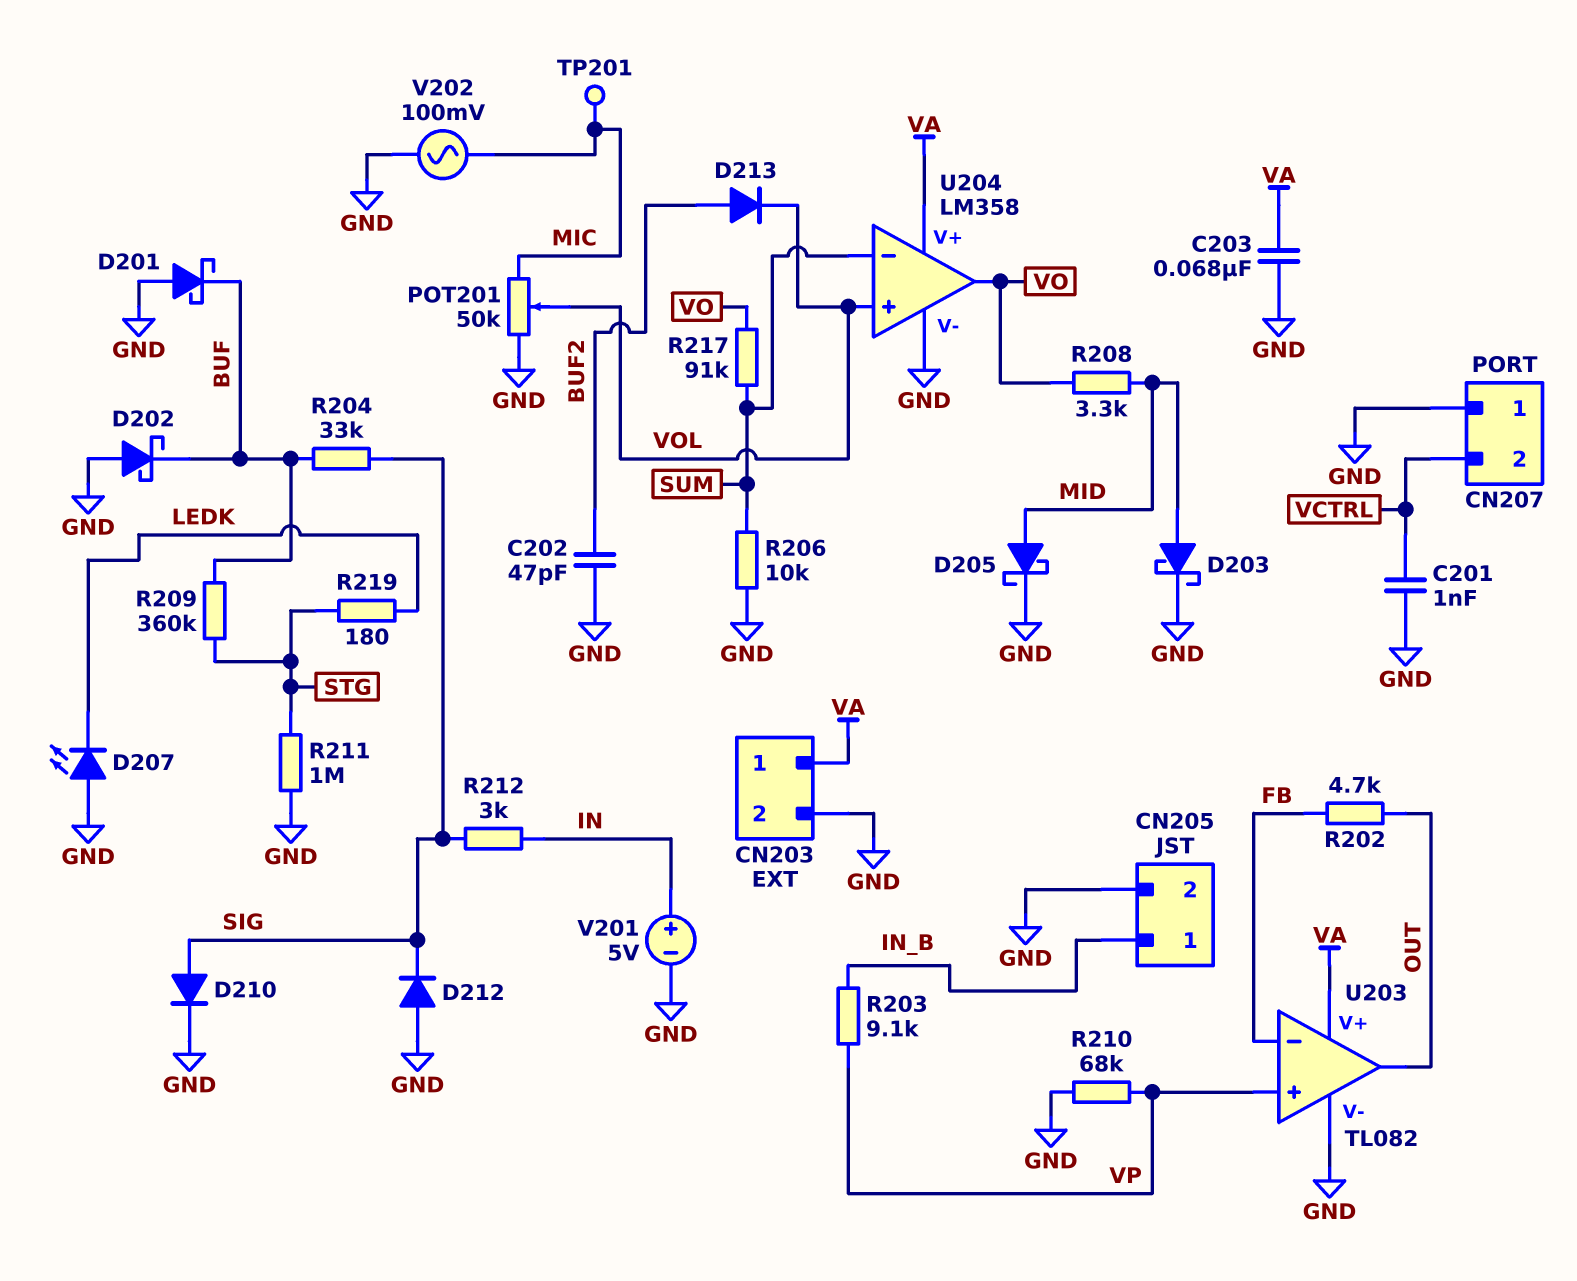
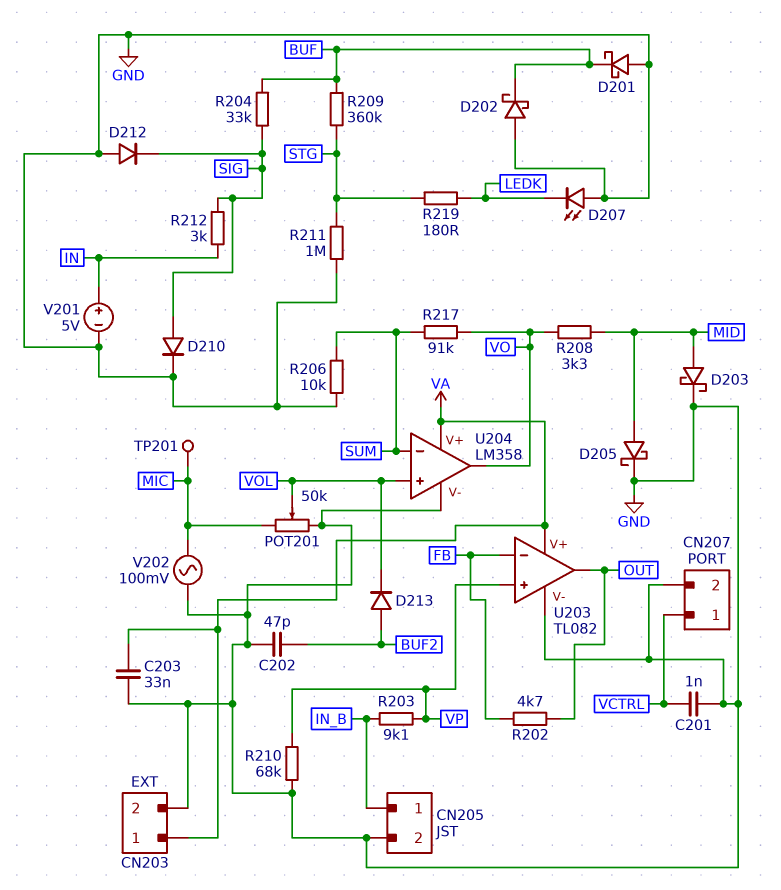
C203: 68nF (GND, VA) -> 33nF (GND, VA)
CN207 pin 1: GND -> VCTRL
CN207 pin 2: VCTRL -> GND

